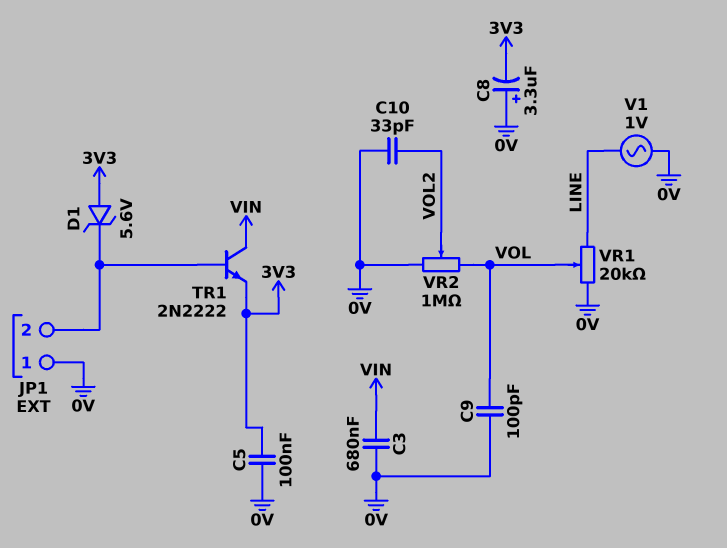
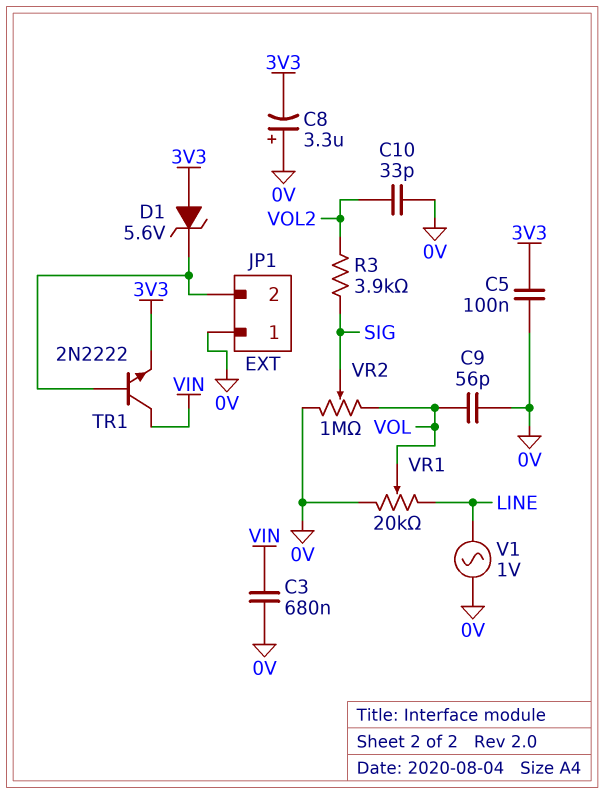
C9: 100pF (0V, VOL) -> 56pF (0V, VOL)
R3: none -> 3.9k (SIG, VOL2)
VR2: 1M (0V, VOL, wiper VOL2) -> 1M (0V, VOL, wiper SIG)

